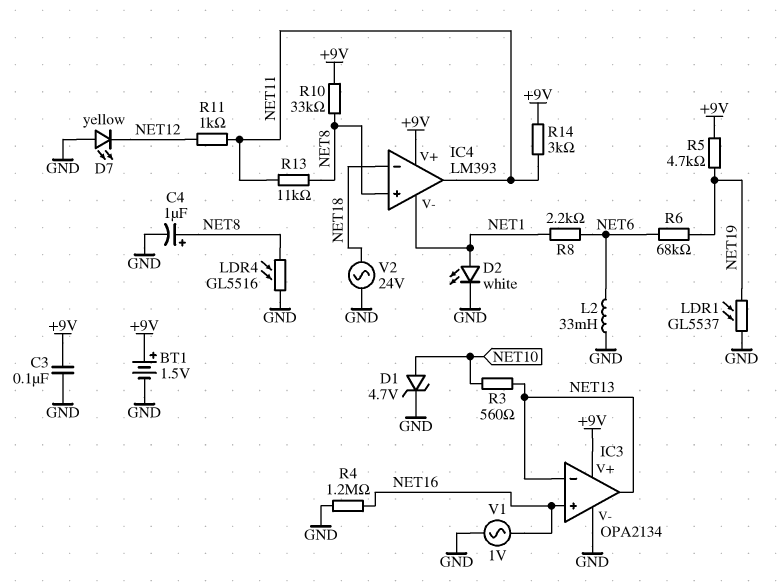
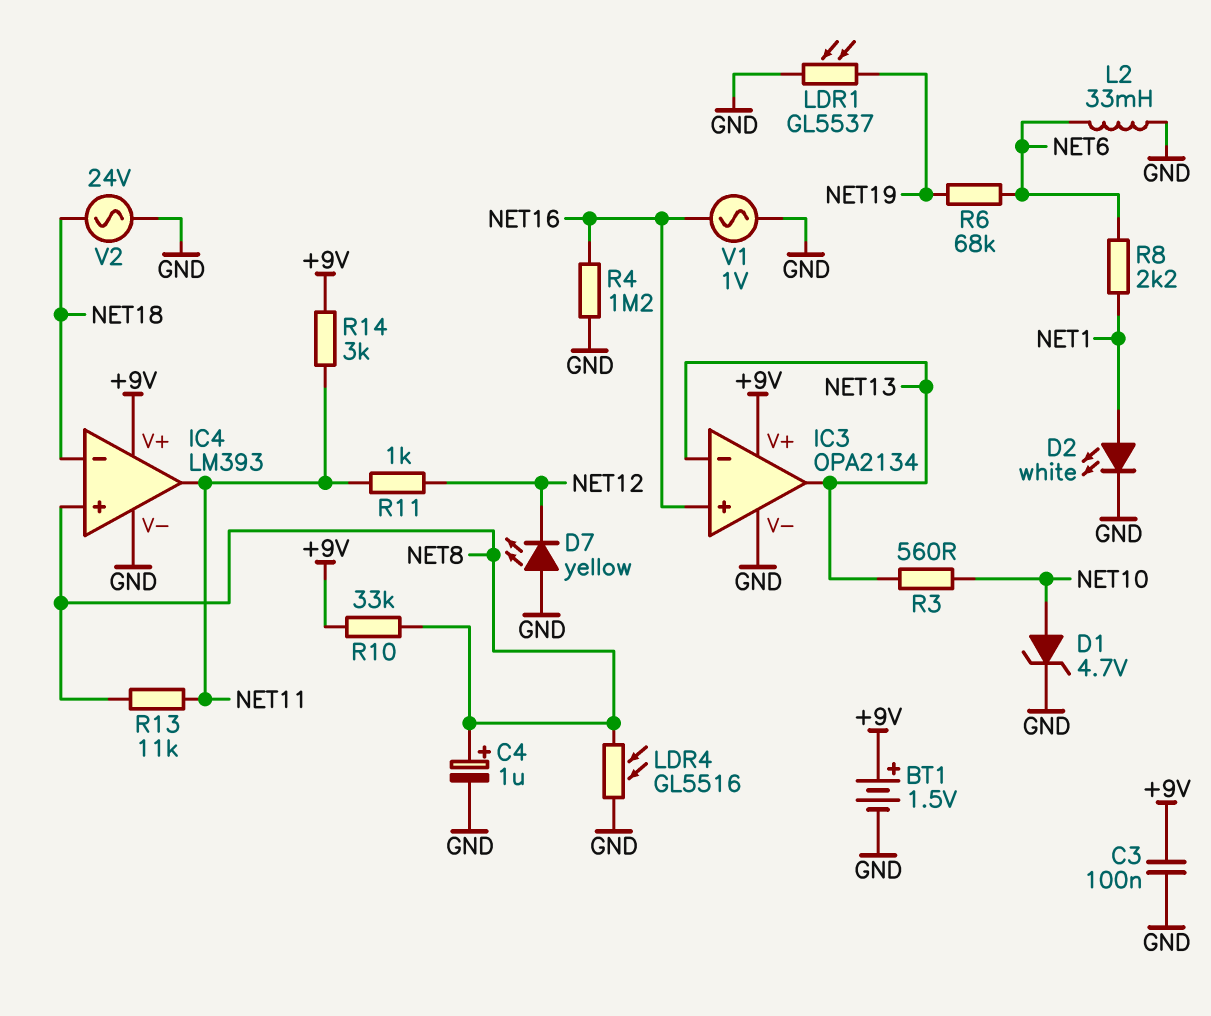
IC4 pin V-: NET1 -> GND
R5: 4.7k (+9V, NET19) -> none

